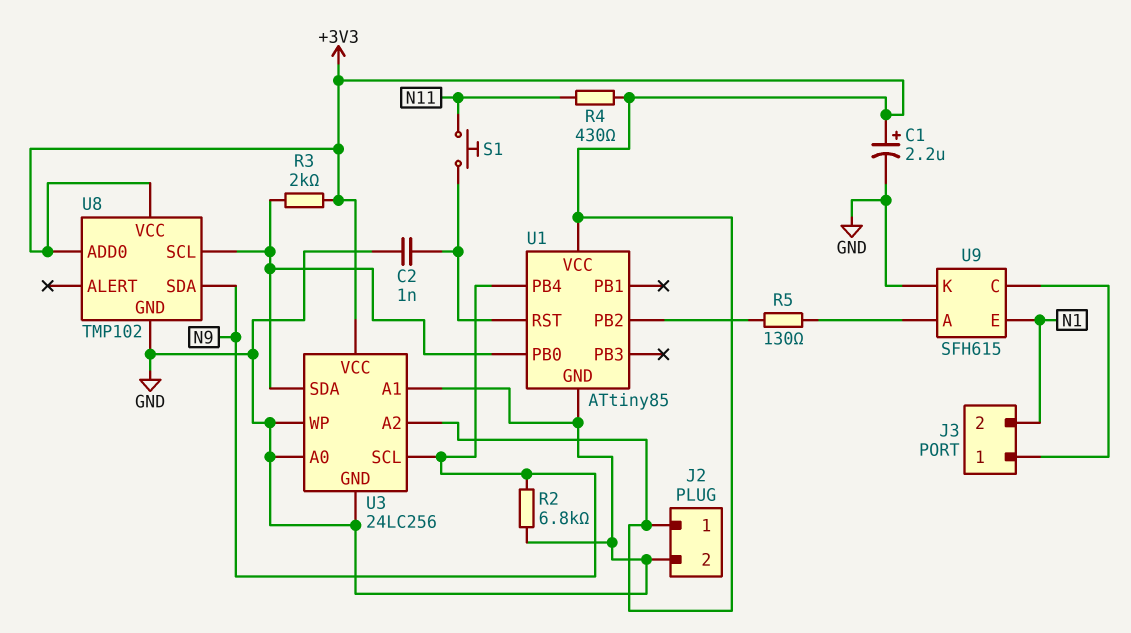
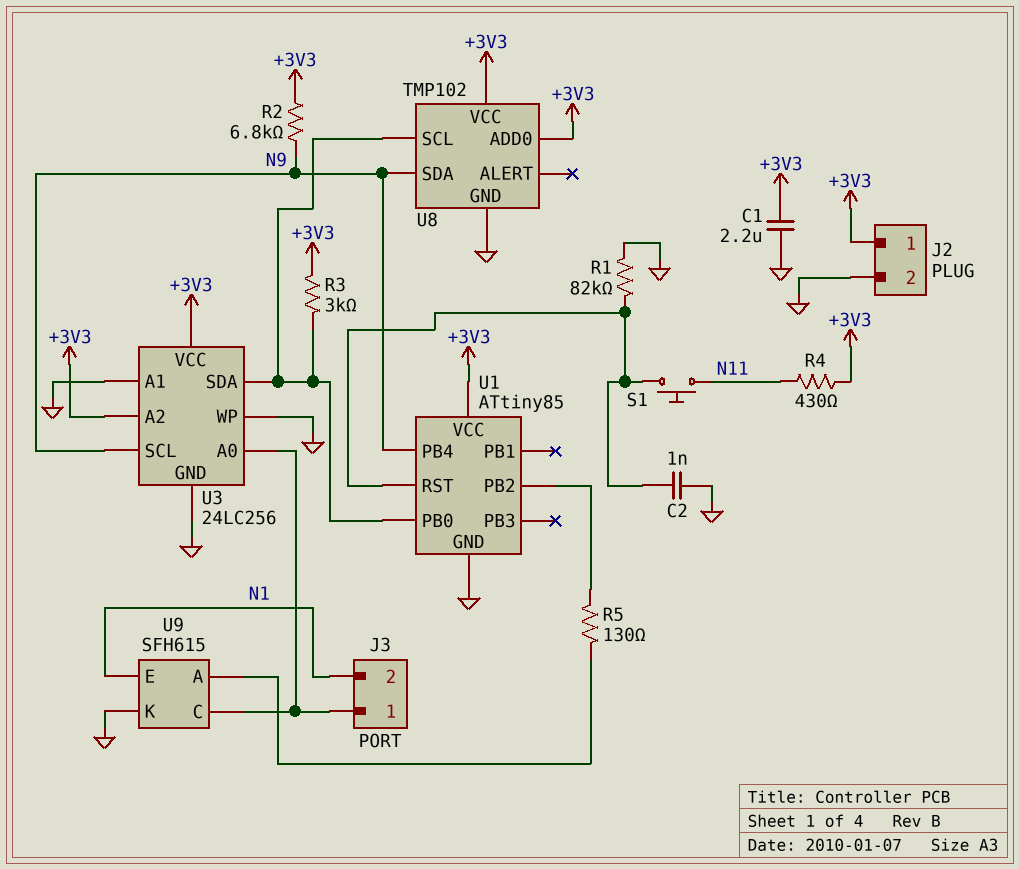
C1: 2.2uF (plus +3V3, minus GND) -> 2.2uF (+3V3, GND)
R1: none -> 82k (GND, U1/RST)
R2: 6.8k (GND, N9) -> 6.8k (+3V3, N9)
R3: 2k (+3V3, U1/PB0) -> 3k (+3V3, U1/PB0)
U3 pin A0: GND -> J3/1

